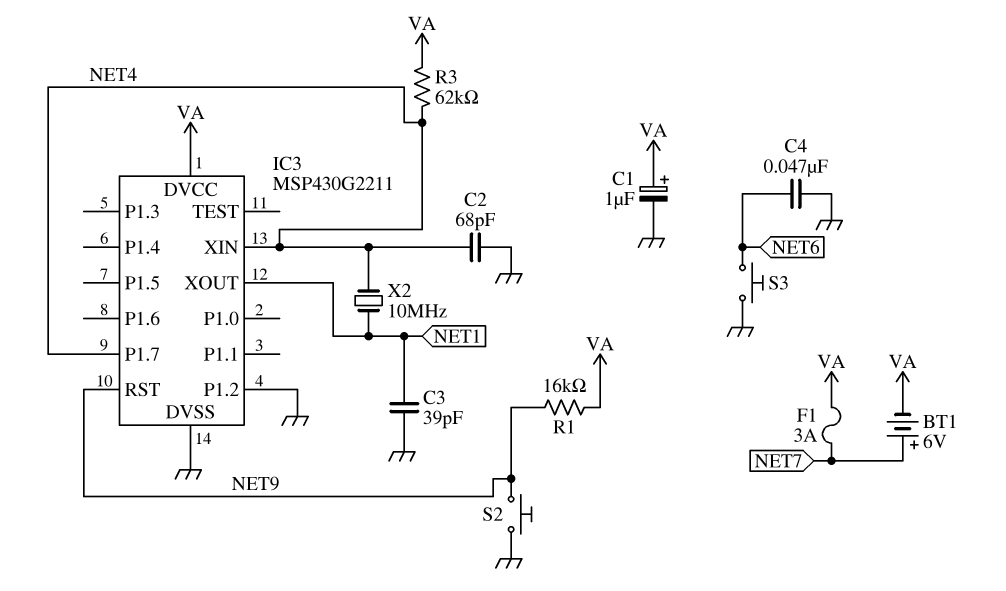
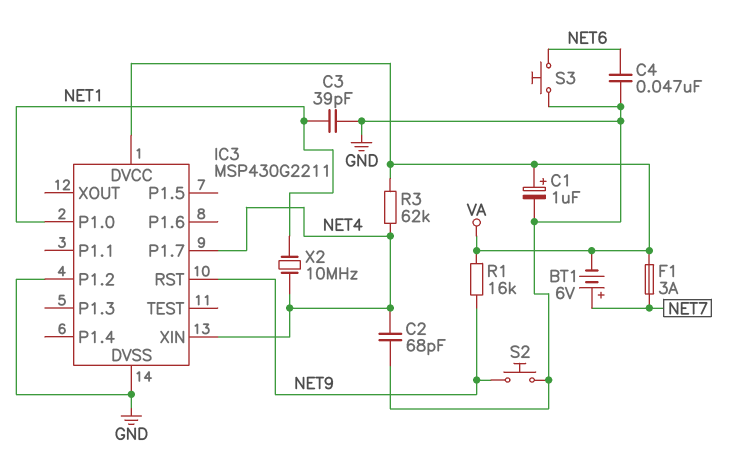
IC3 pin P1.0: none -> NET1
IC3 pin XOUT: NET1 -> none

